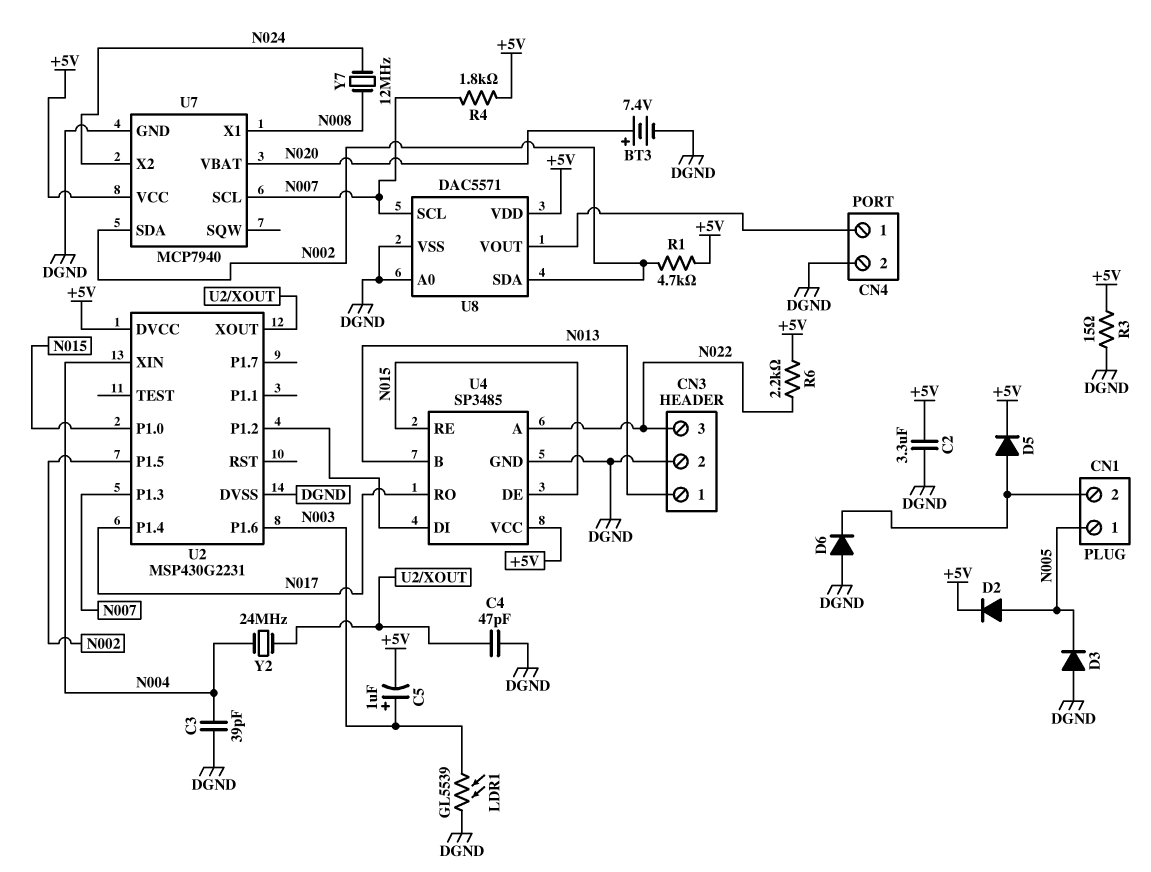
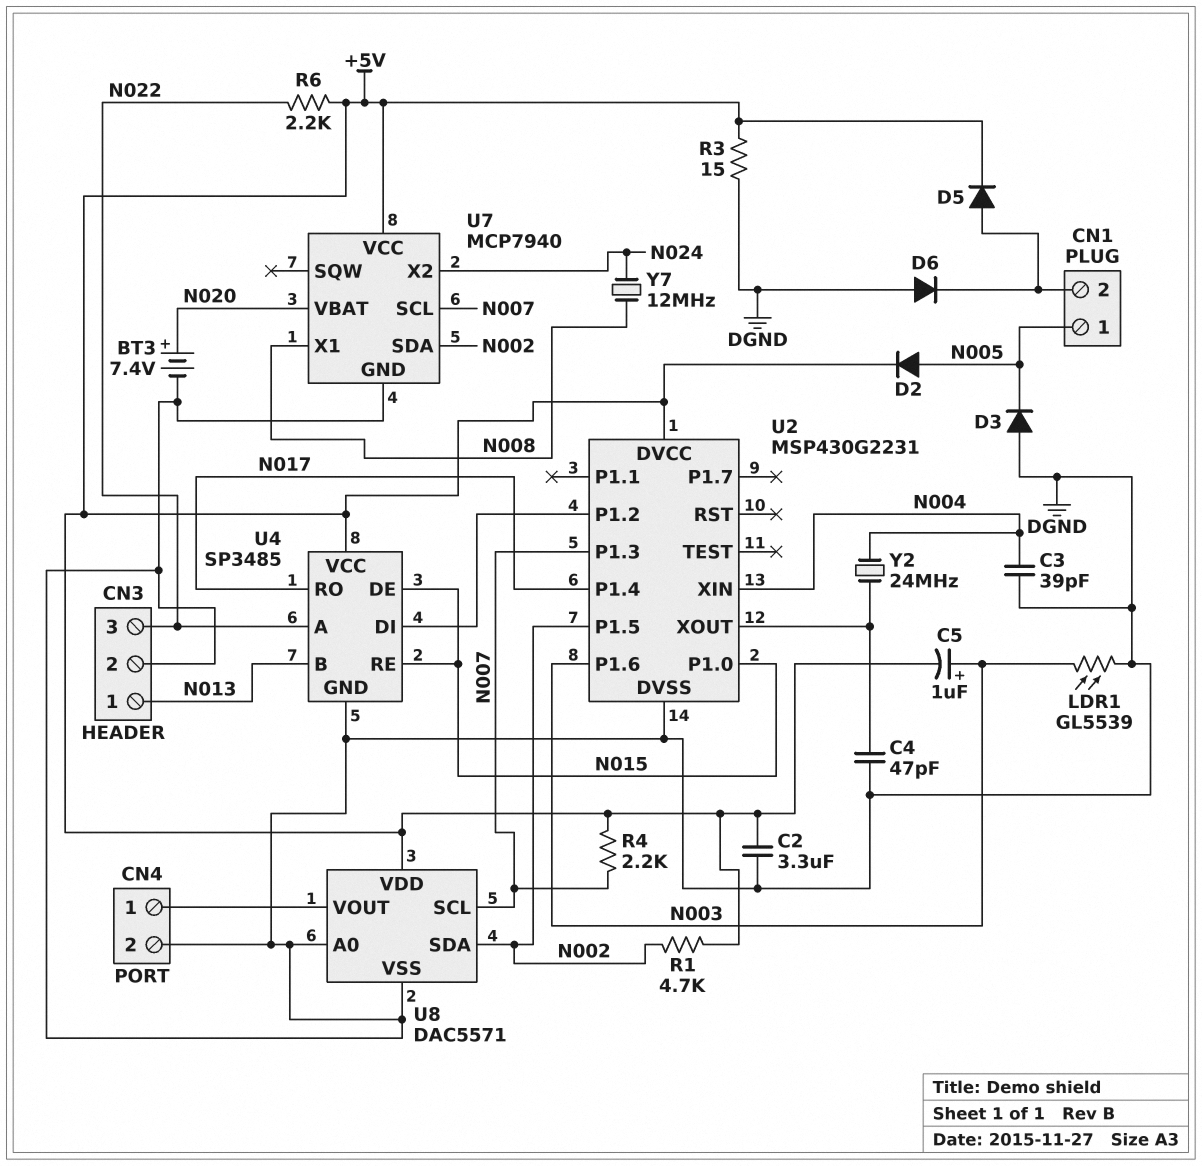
R4: 1.8k (+5V, N007) -> 2.2k (+5V, N007)

